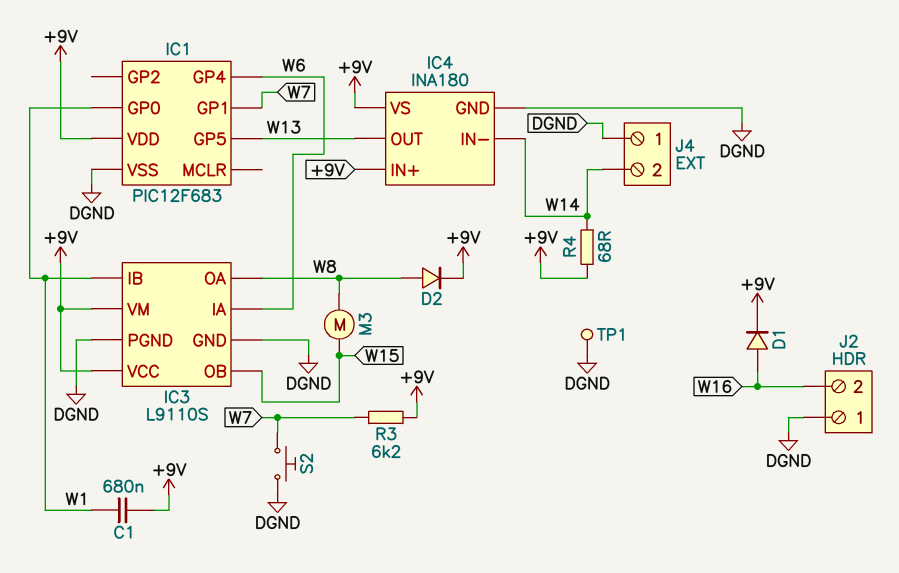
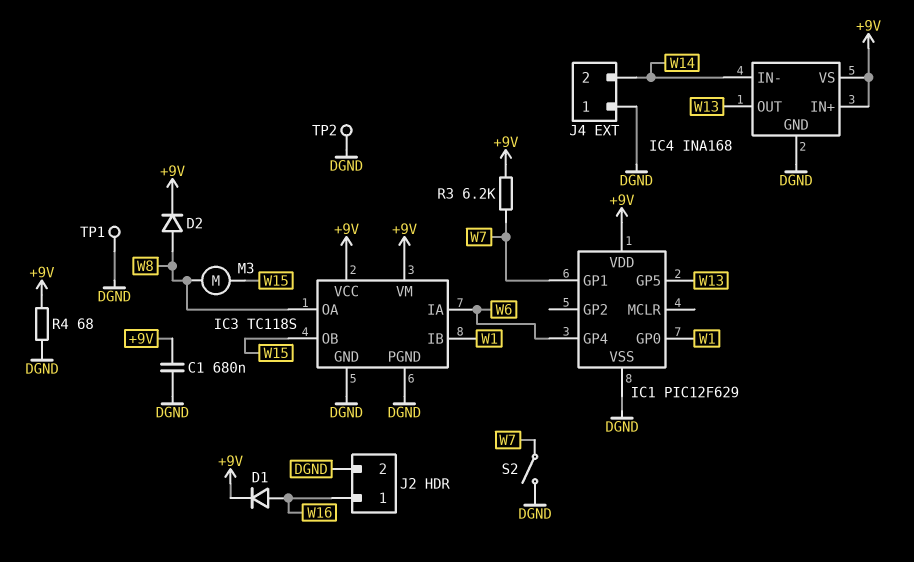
C1: 680nF (+9V, W1) -> 680nF (+9V, DGND)
IC1: PIC12F683 -> PIC12F629
IC3: L9110S -> TC118S
IC4: INA180 -> INA168
J2 pin 1: DGND -> W16
J2 pin 2: W16 -> DGND
R4: 68 (+9V, W14) -> 68 (+9V, DGND)
S2: button (DGND, W7) -> switch (DGND, W7)
TP2: none -> test point (DGND)

